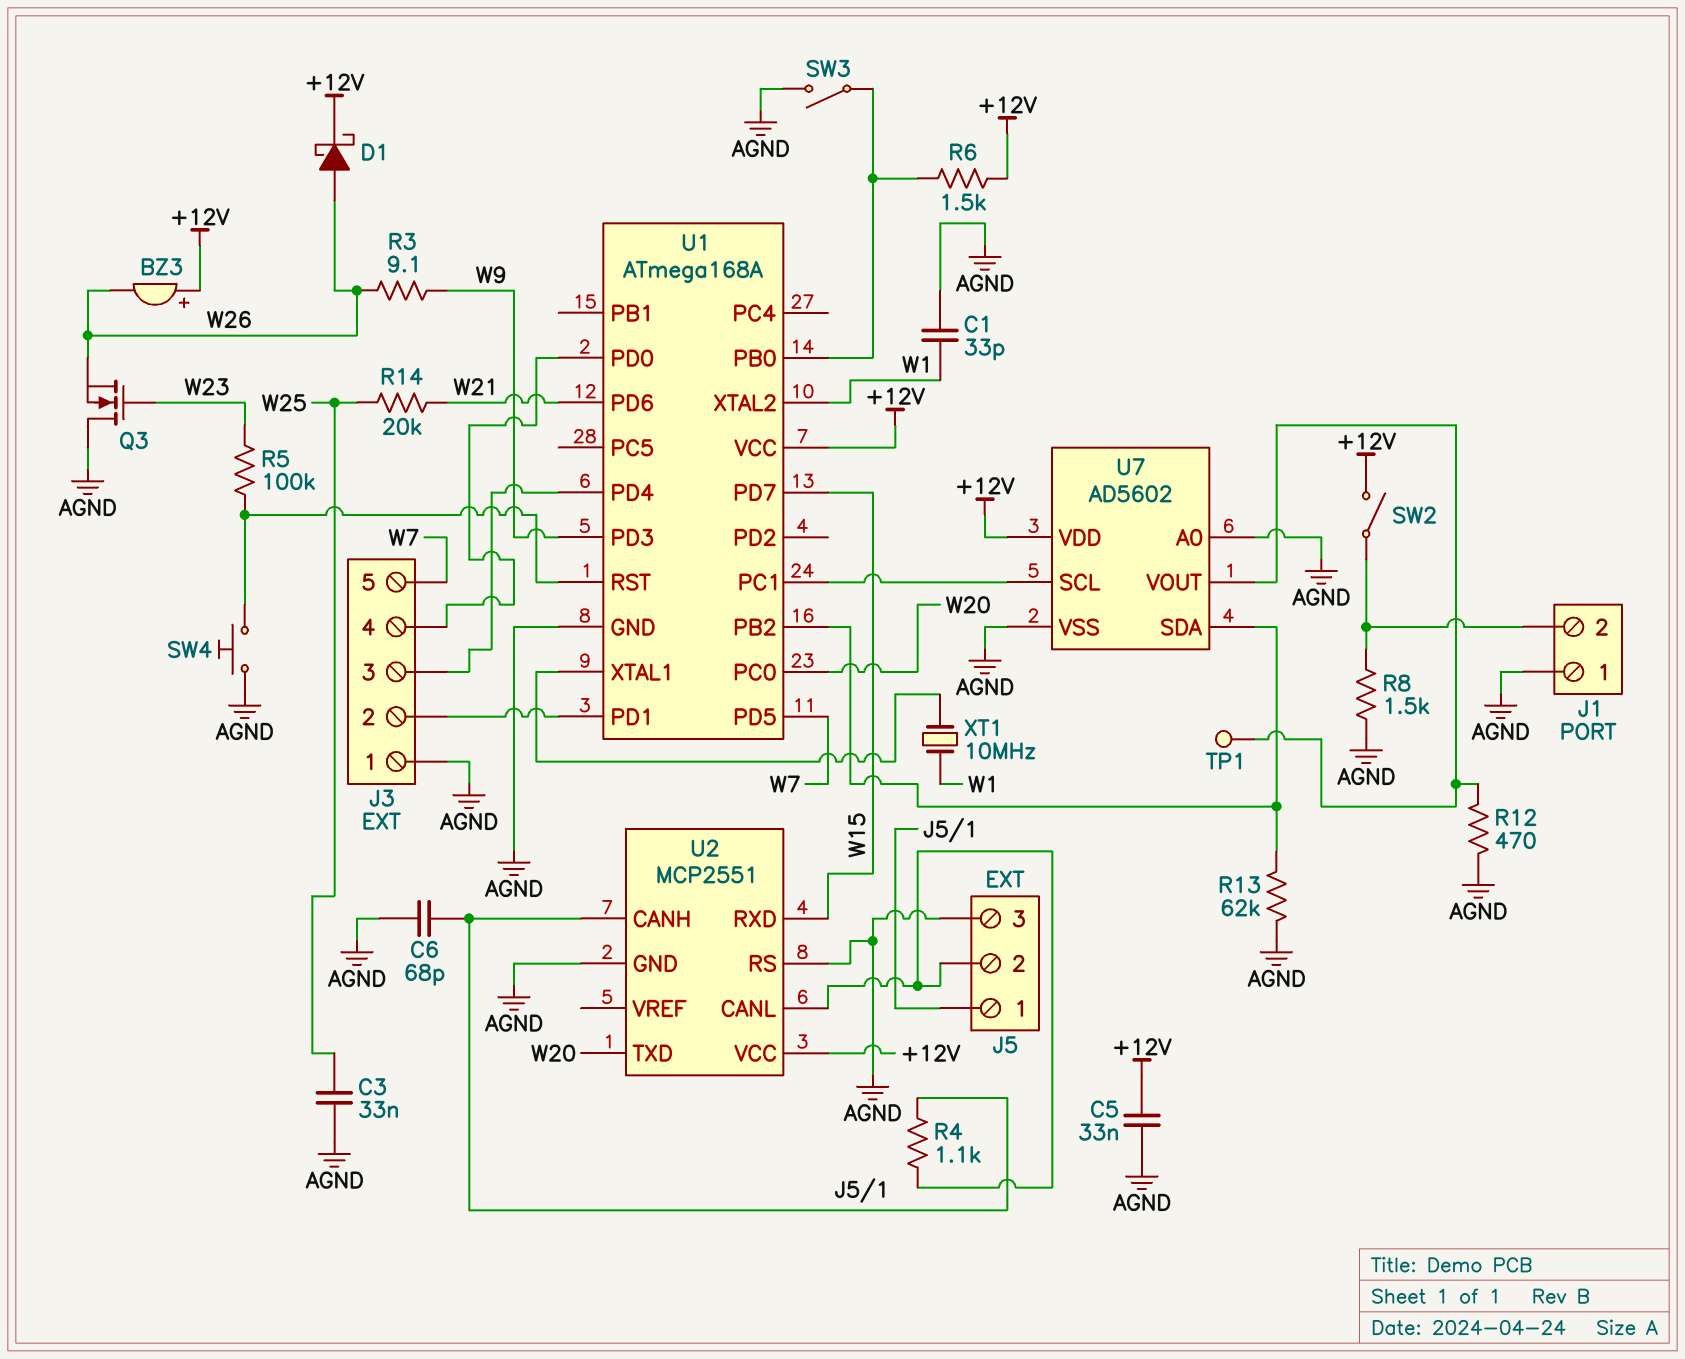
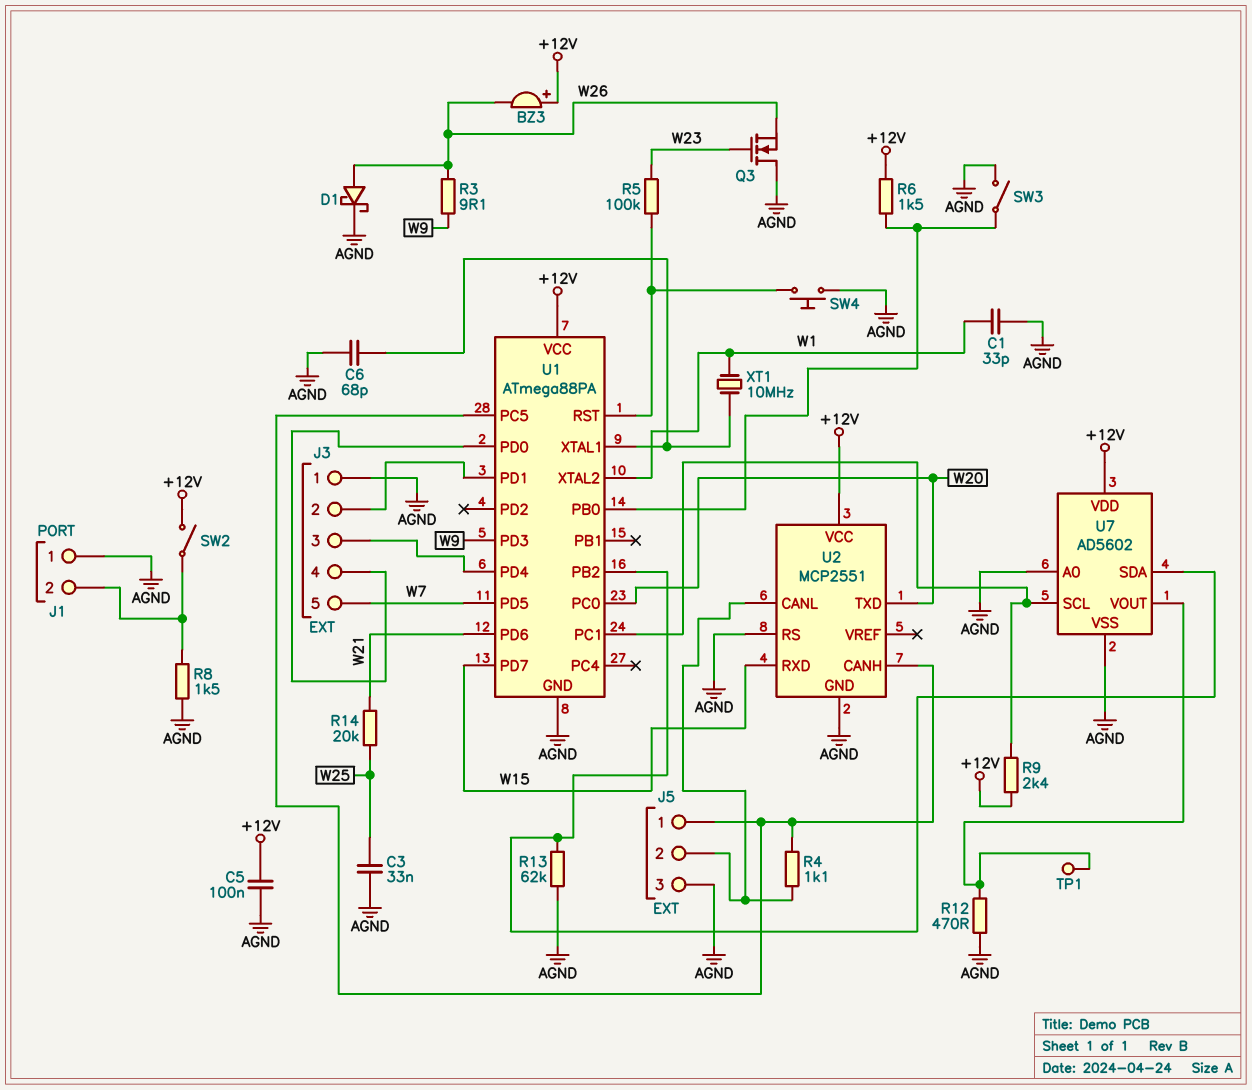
C5: 33nF (+12V, AGND) -> 100nF (+12V, AGND)
C6: 68pF (AGND, J5/1) -> 68pF (AGND, U1/XTAL1)
D1: schottky (A W26, K +12V) -> schottky (A W26, K AGND)
R9: none -> 2.4k (+12V, U1/PC1)
U1: ATmega168A -> ATmega88PA
U1 pin PC5: none -> J5/1

